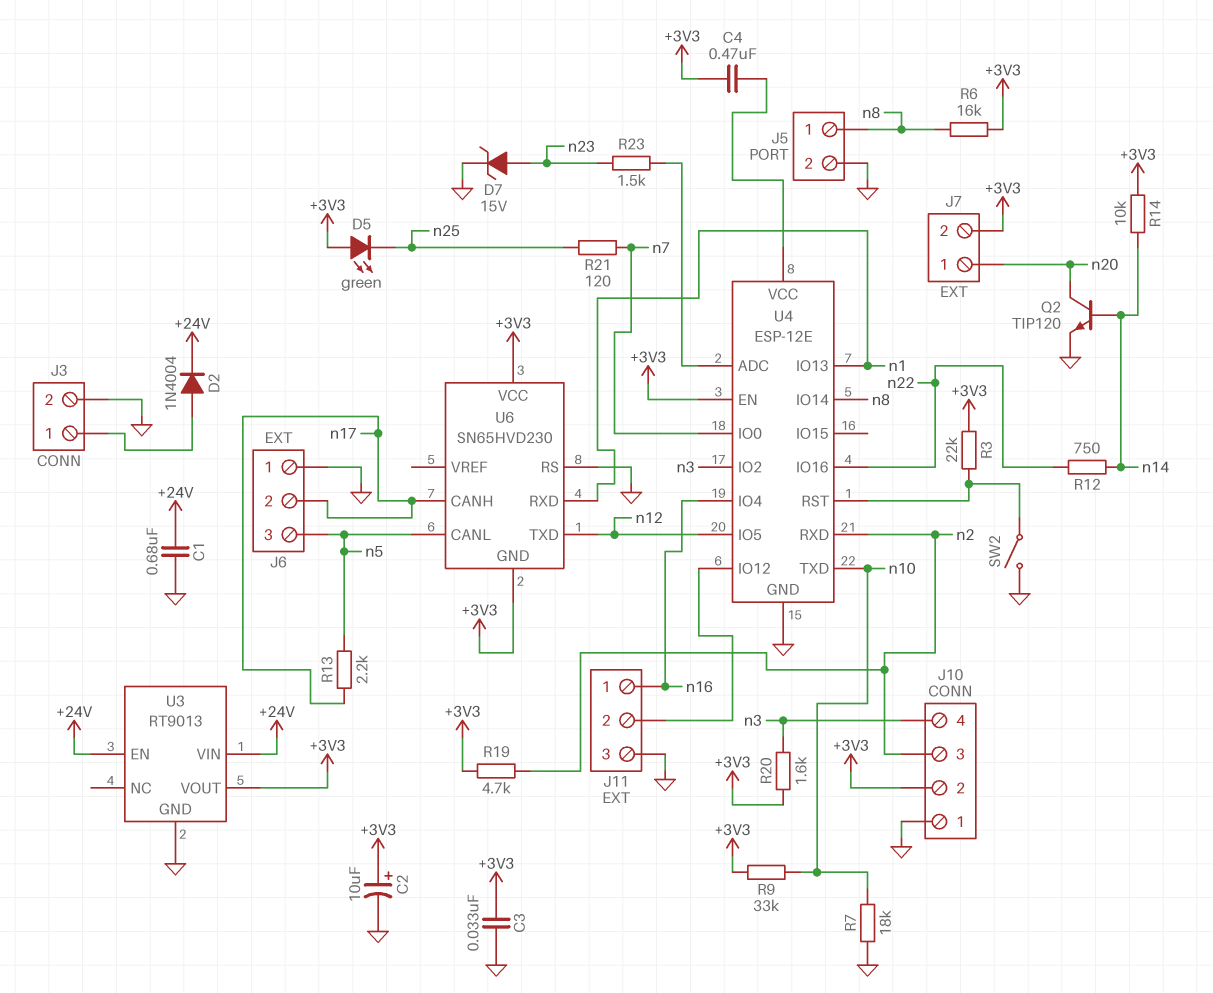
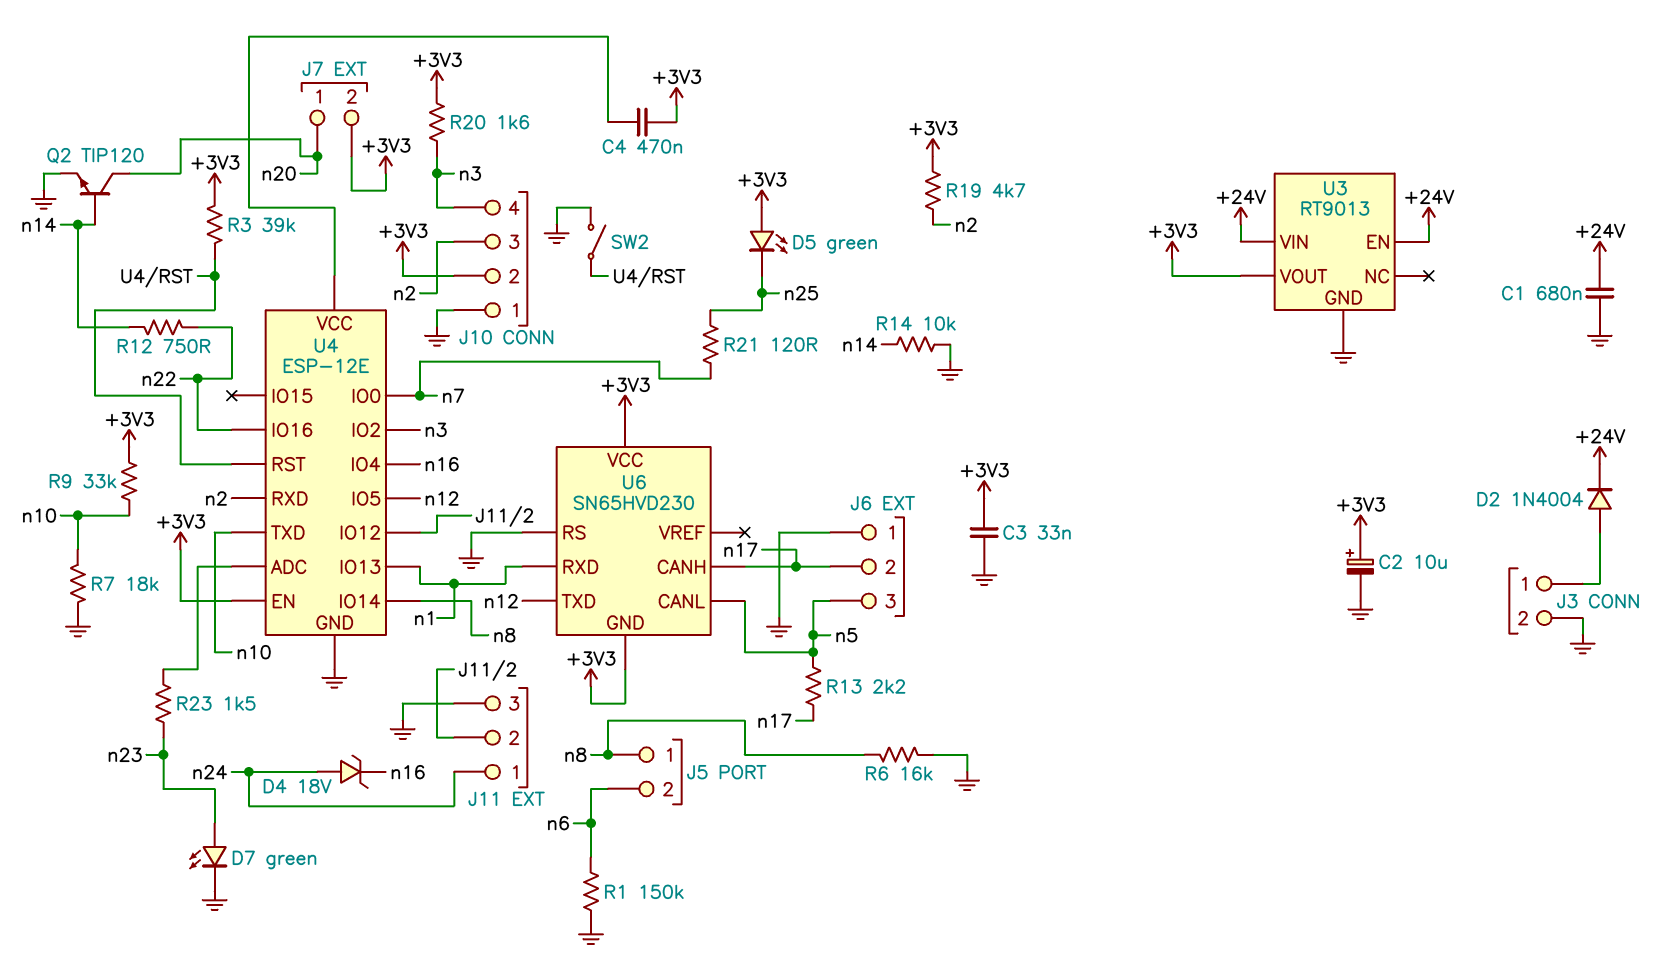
D4: none -> zener 18V (A n24, K n16)
D7: zener 15V (A n23, K GND) -> LED green (A n23, K GND)
J5 pin 2: GND -> n6
J11 pin 1: n16 -> n24
R1: none -> 150k (GND, n6)
R3: 22k (+3V3, U4/RST) -> 39k (+3V3, U4/RST)
R6: 16k (+3V3, n8) -> 16k (GND, n8)
R14: 10k (+3V3, n14) -> 10k (GND, n14)

